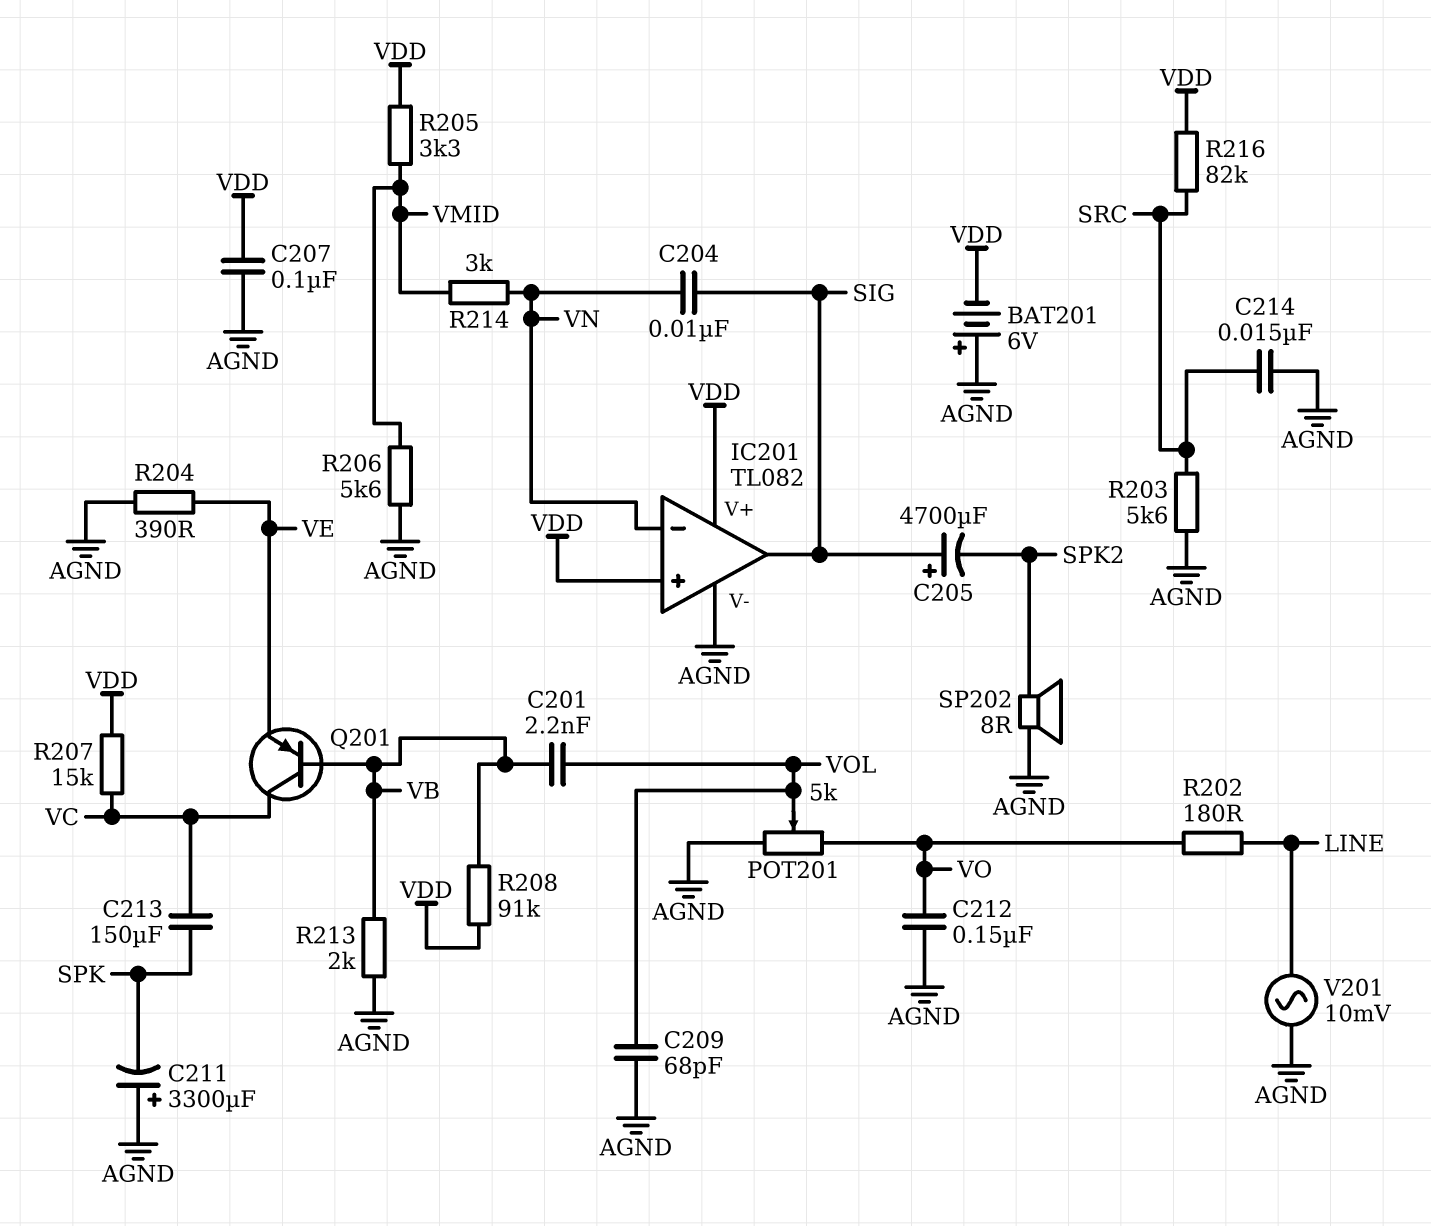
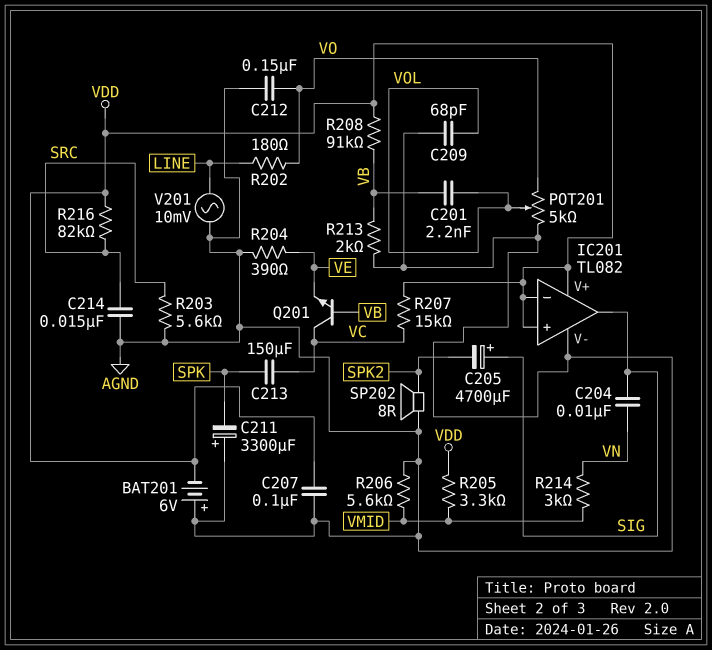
IC201 pin in-: VN -> VDD
Q201: PNP (B VB, C VC, E VE) -> NPN (B VB, C VC, E VE)

